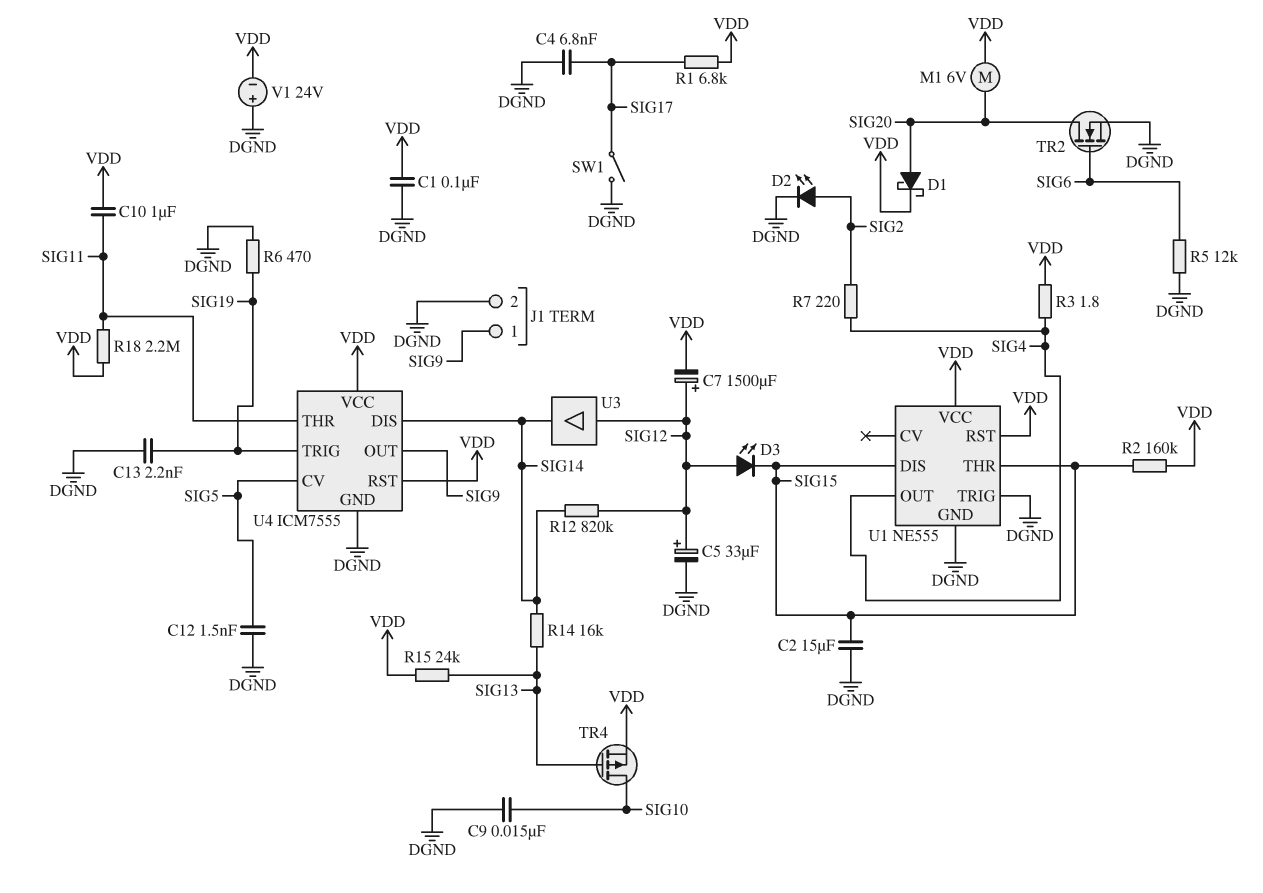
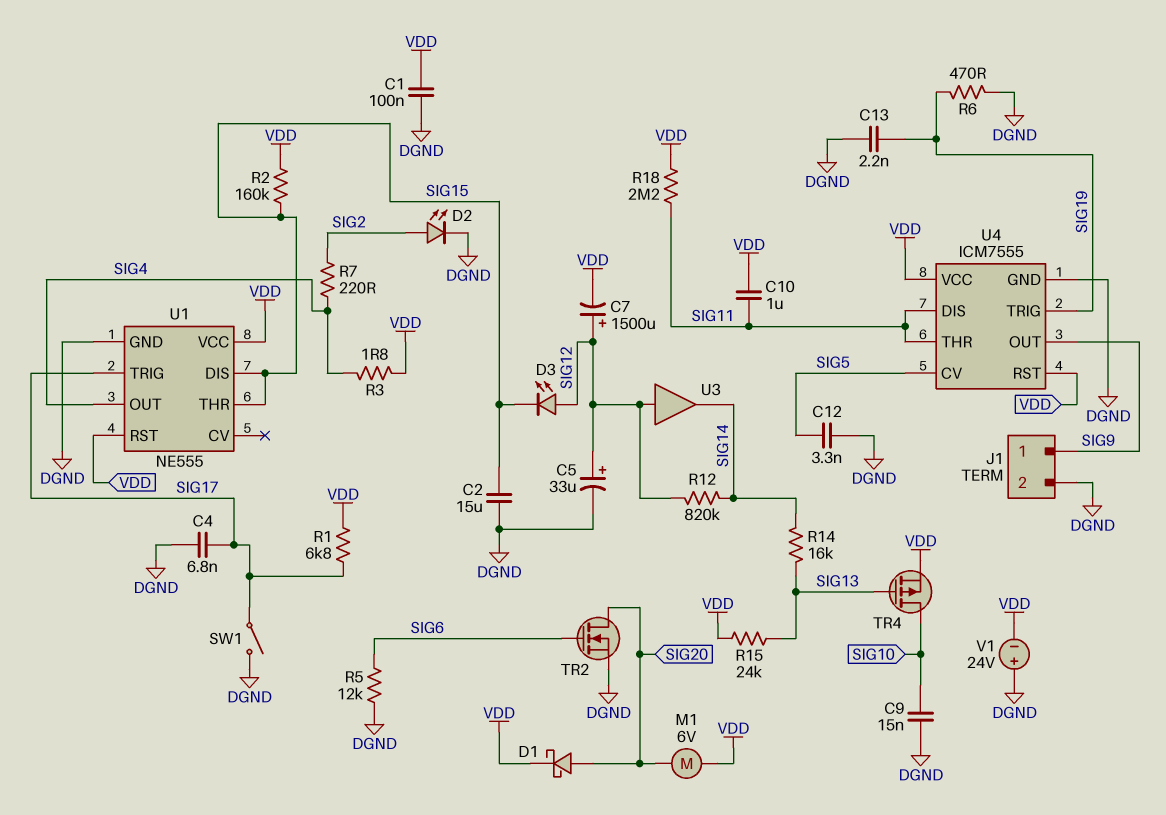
C12: 1.5nF (DGND, SIG5) -> 3.3nF (DGND, SIG5)
U1 pin TRIG: DGND -> SIG17
U4 pin DIS: SIG14 -> SIG11

